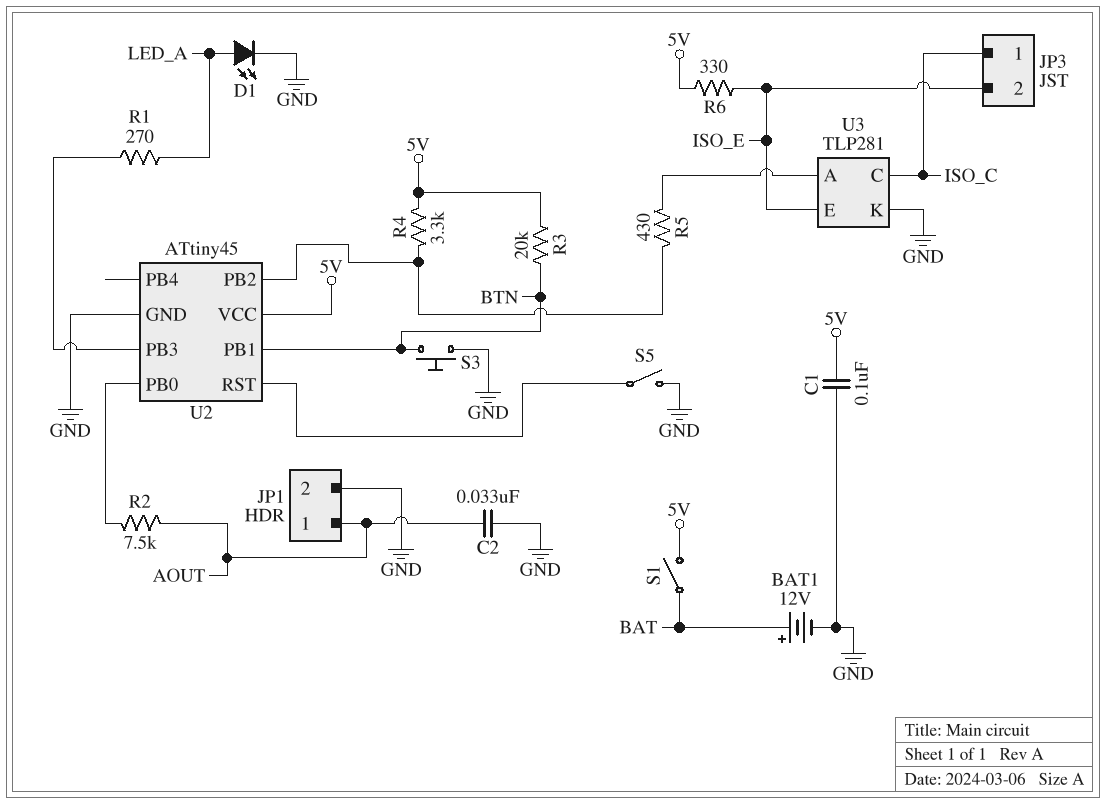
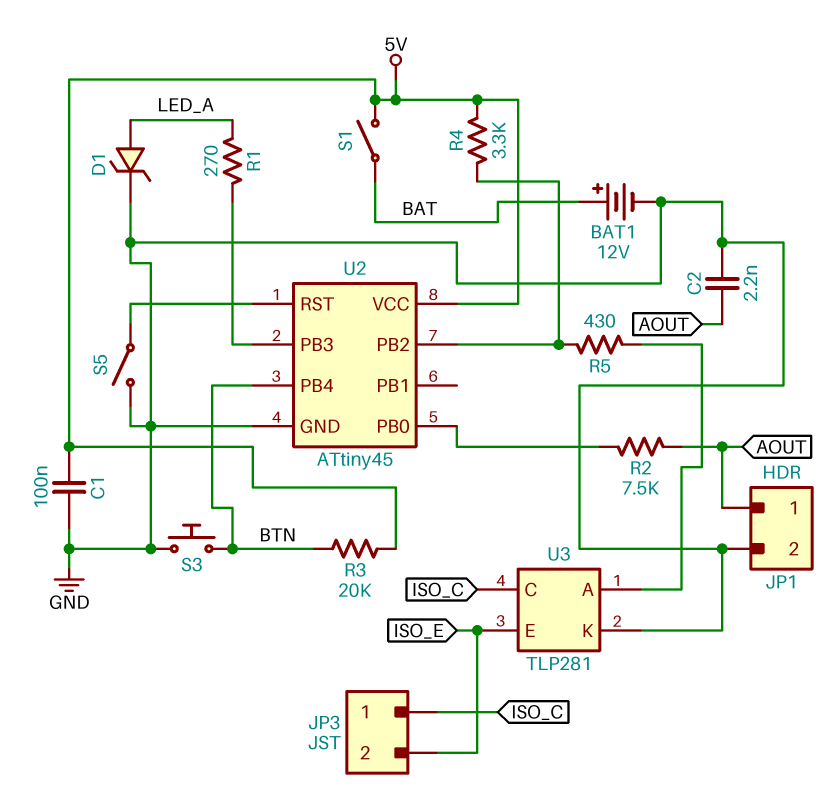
C2: 33nF (AOUT, GND) -> 2.2nF (AOUT, GND)
D1: LED (A LED_A, K GND) -> zener (A LED_A, K GND)
R6: 330 (5V, ISO_E) -> none
U2 pin PB1: BTN -> none
U2 pin PB4: none -> BTN

